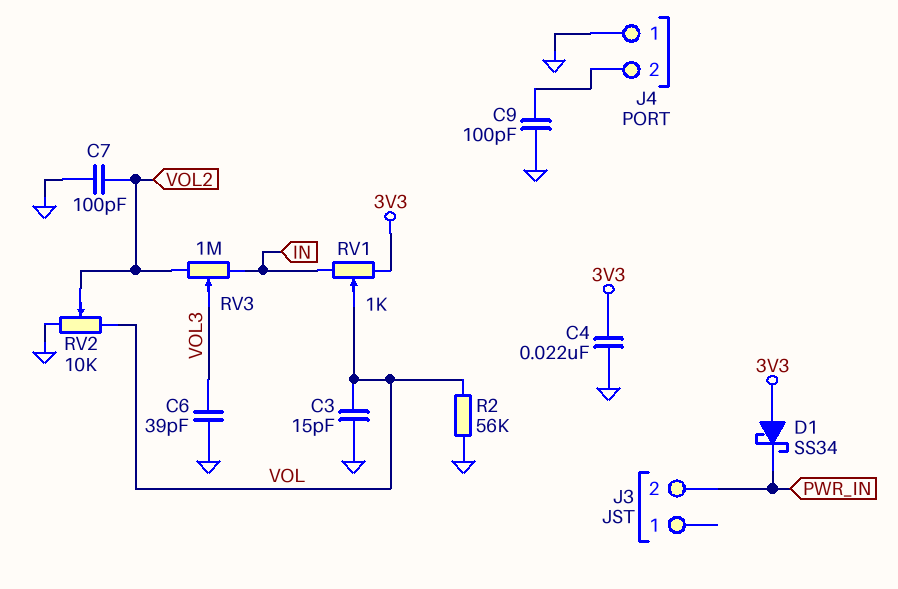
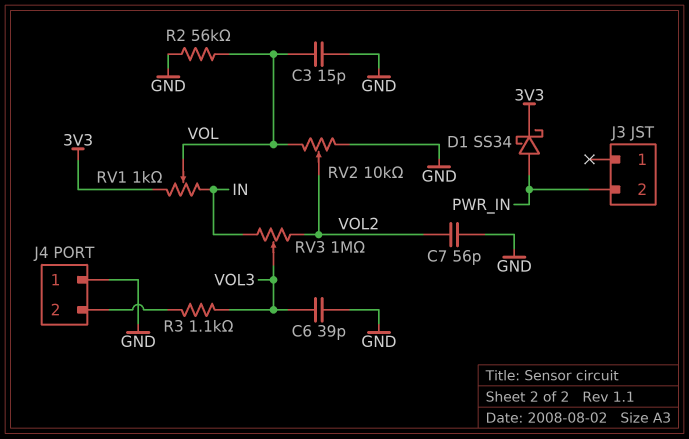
C4: 22nF (3V3, GND) -> none
C7: 100pF (GND, VOL2) -> 56pF (GND, VOL2)
C9: 100pF (GND, J4/2) -> none
D1: schottky SS34 (A 3V3, K PWR_IN) -> schottky SS34 (A PWR_IN, K 3V3)
R3: none -> 1.1k (J4/2, VOL3)

